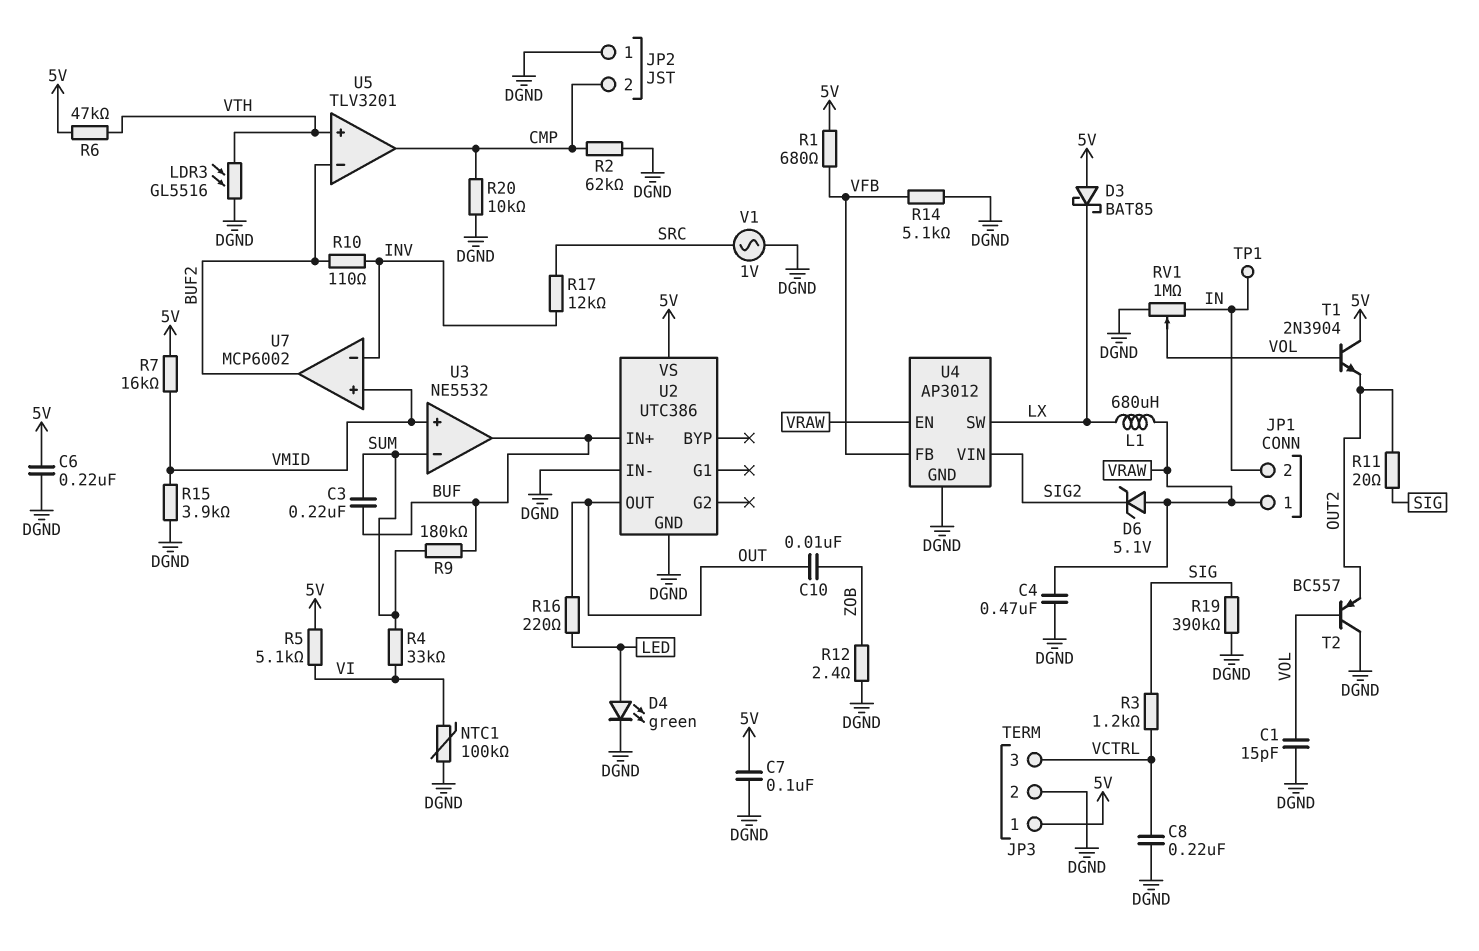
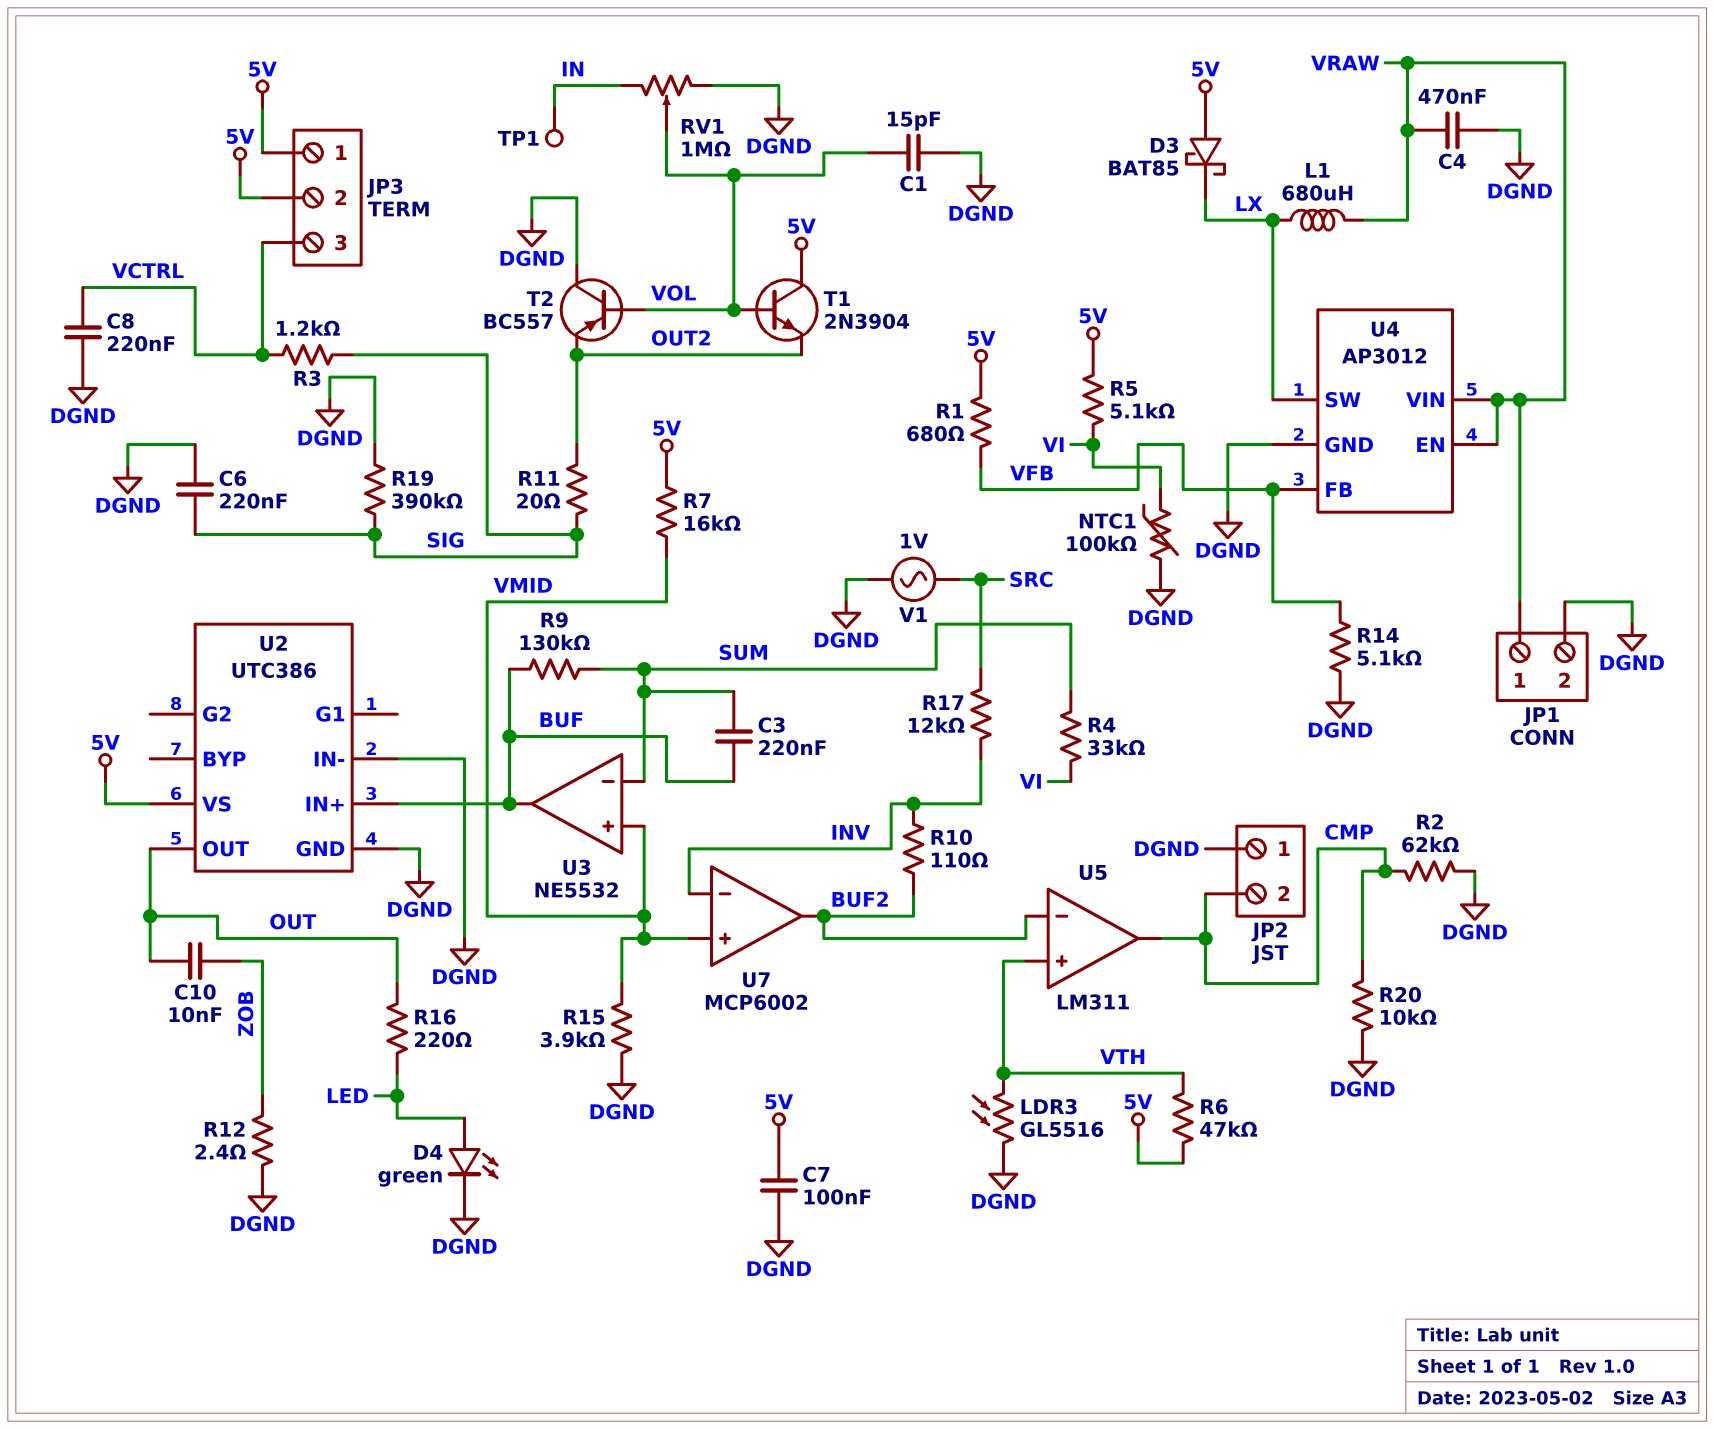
C6: 220nF (5V, DGND) -> 220nF (DGND, SIG)
D6: zener 5.1V (A VRAW, K SIG2) -> none
JP1 pin 2: IN -> DGND
JP3 pin 2: DGND -> 5V
R9: 180k (BUF, SUM) -> 130k (BUF, SUM)
U4 pin VIN: SIG2 -> VRAW
U5: TLV3201 -> LM311

